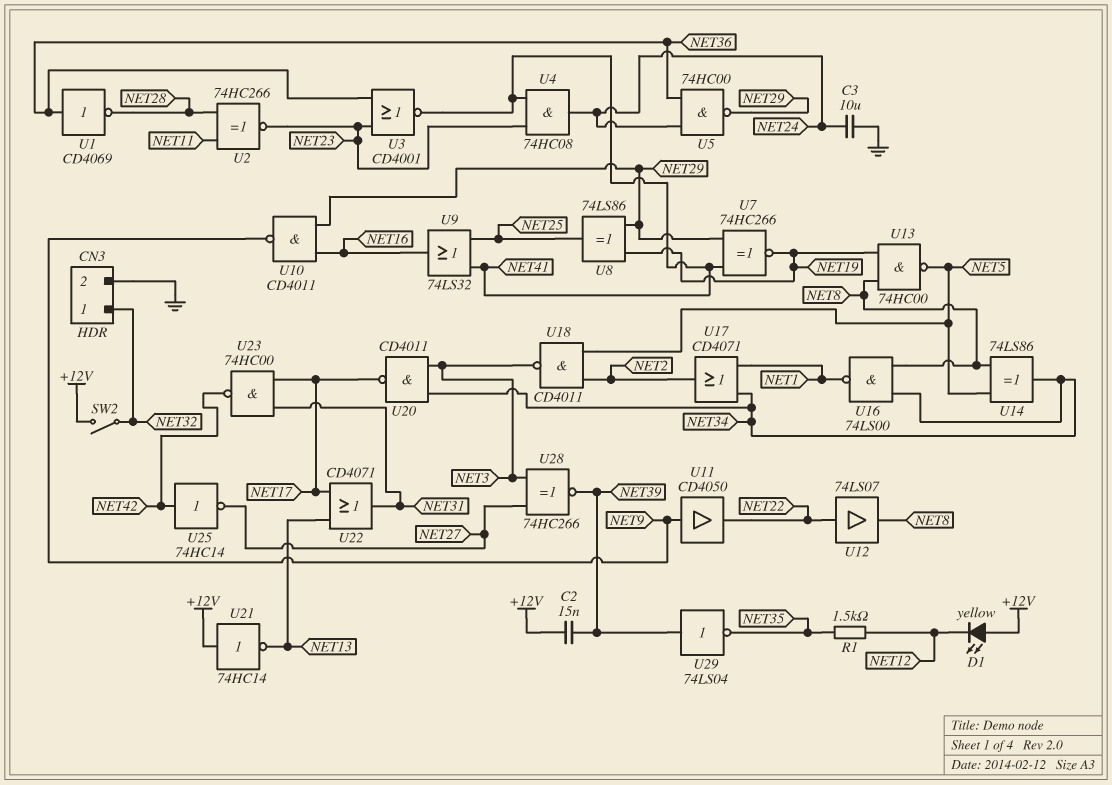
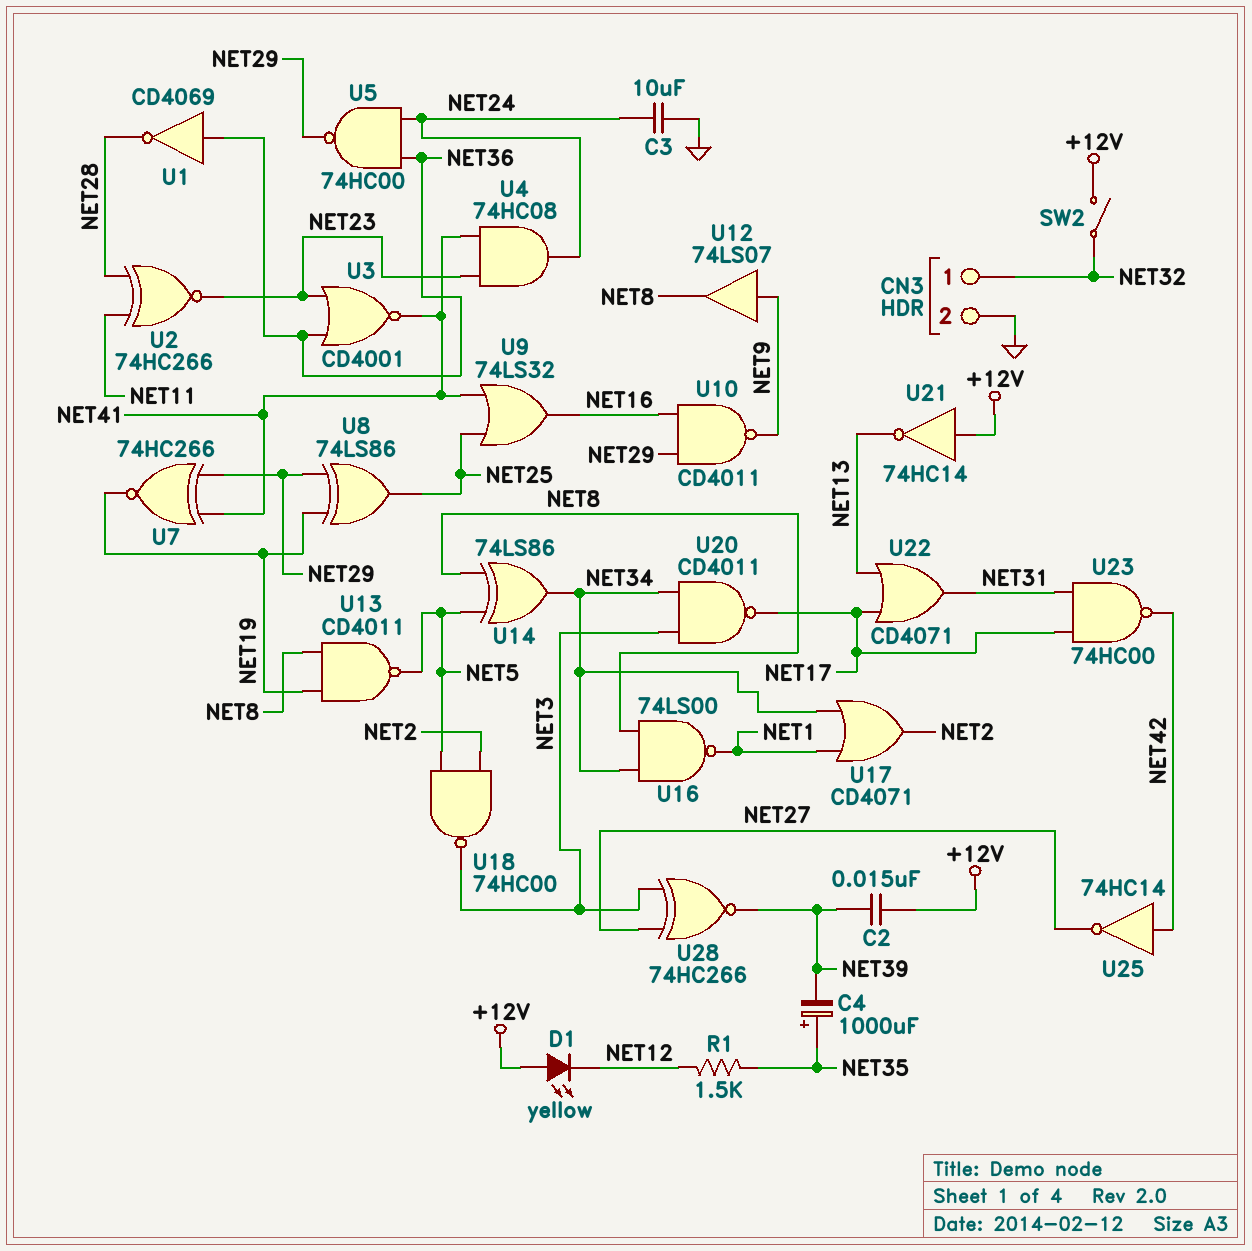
C4: none -> 1000uF (plus NET35, minus NET39)
U11: buffer CD4050 (in NET9, out NET22) -> none
U12: buffer 74LS07 (in NET22, out NET8) -> buffer 74LS07 (in NET9, out NET8)
U13: NAND 74HC00 (in NET8, in NET19, out NET5) -> NAND CD4011 (in NET8, in NET19, out NET5)
U18: NAND CD4011 (in NET2, in NET5, out NET3) -> NAND 74HC00 (in NET2, in NET5, out NET3)
U29: NOT 74LS04 (in NET39, out NET35) -> none

